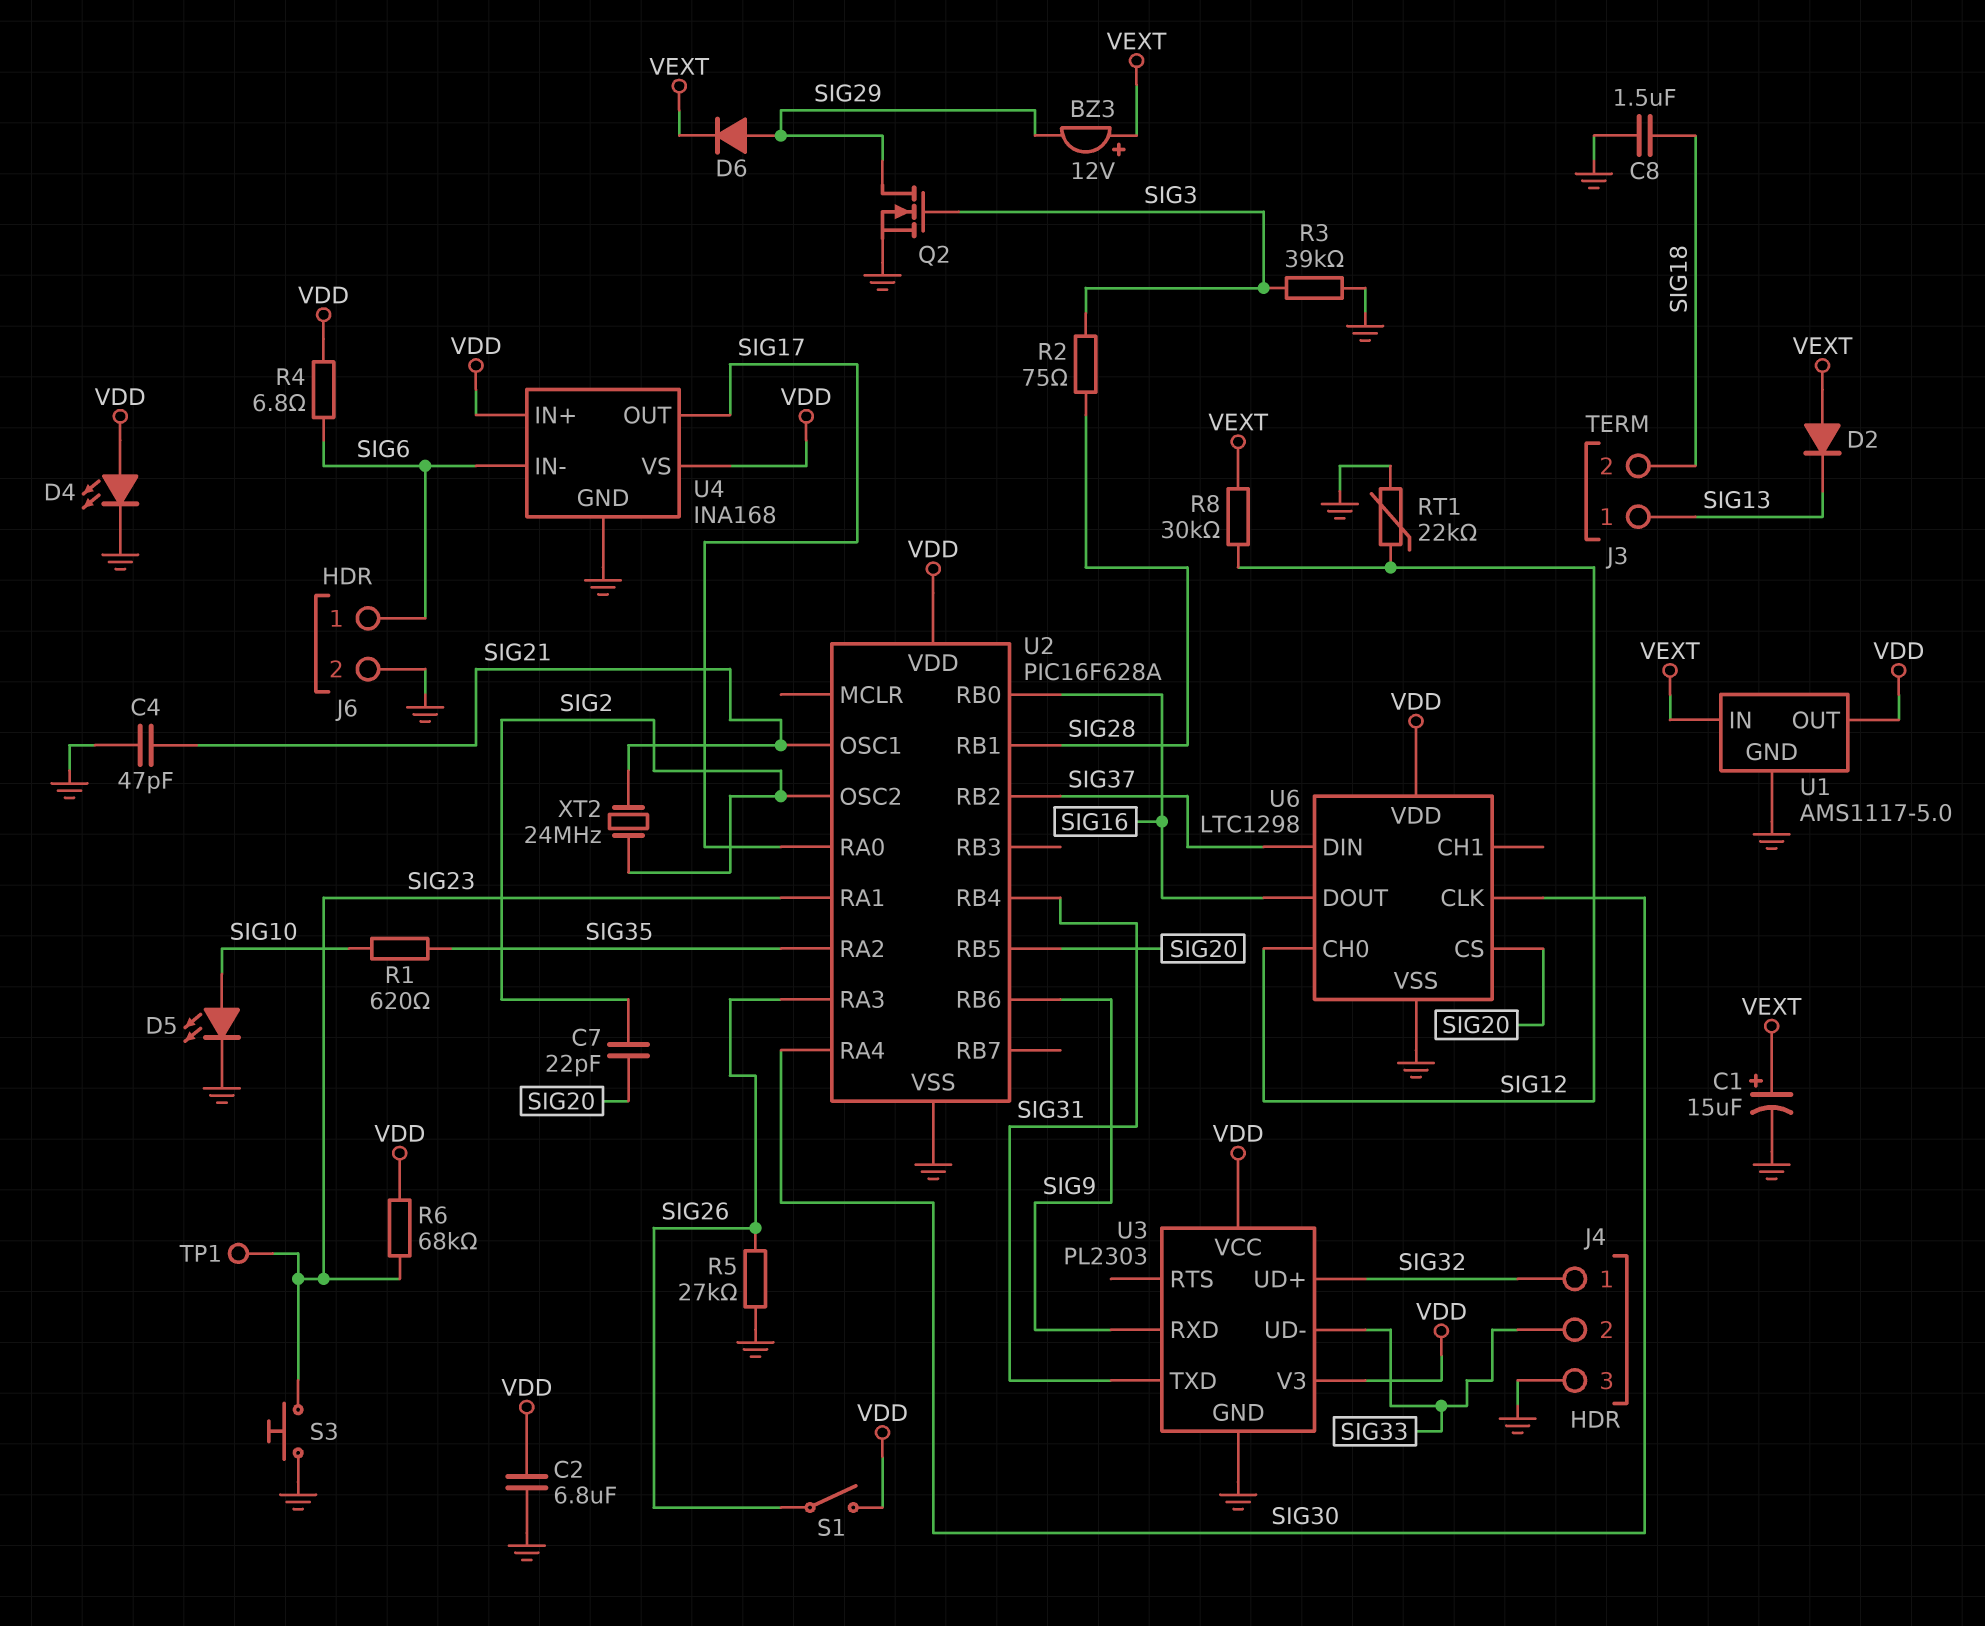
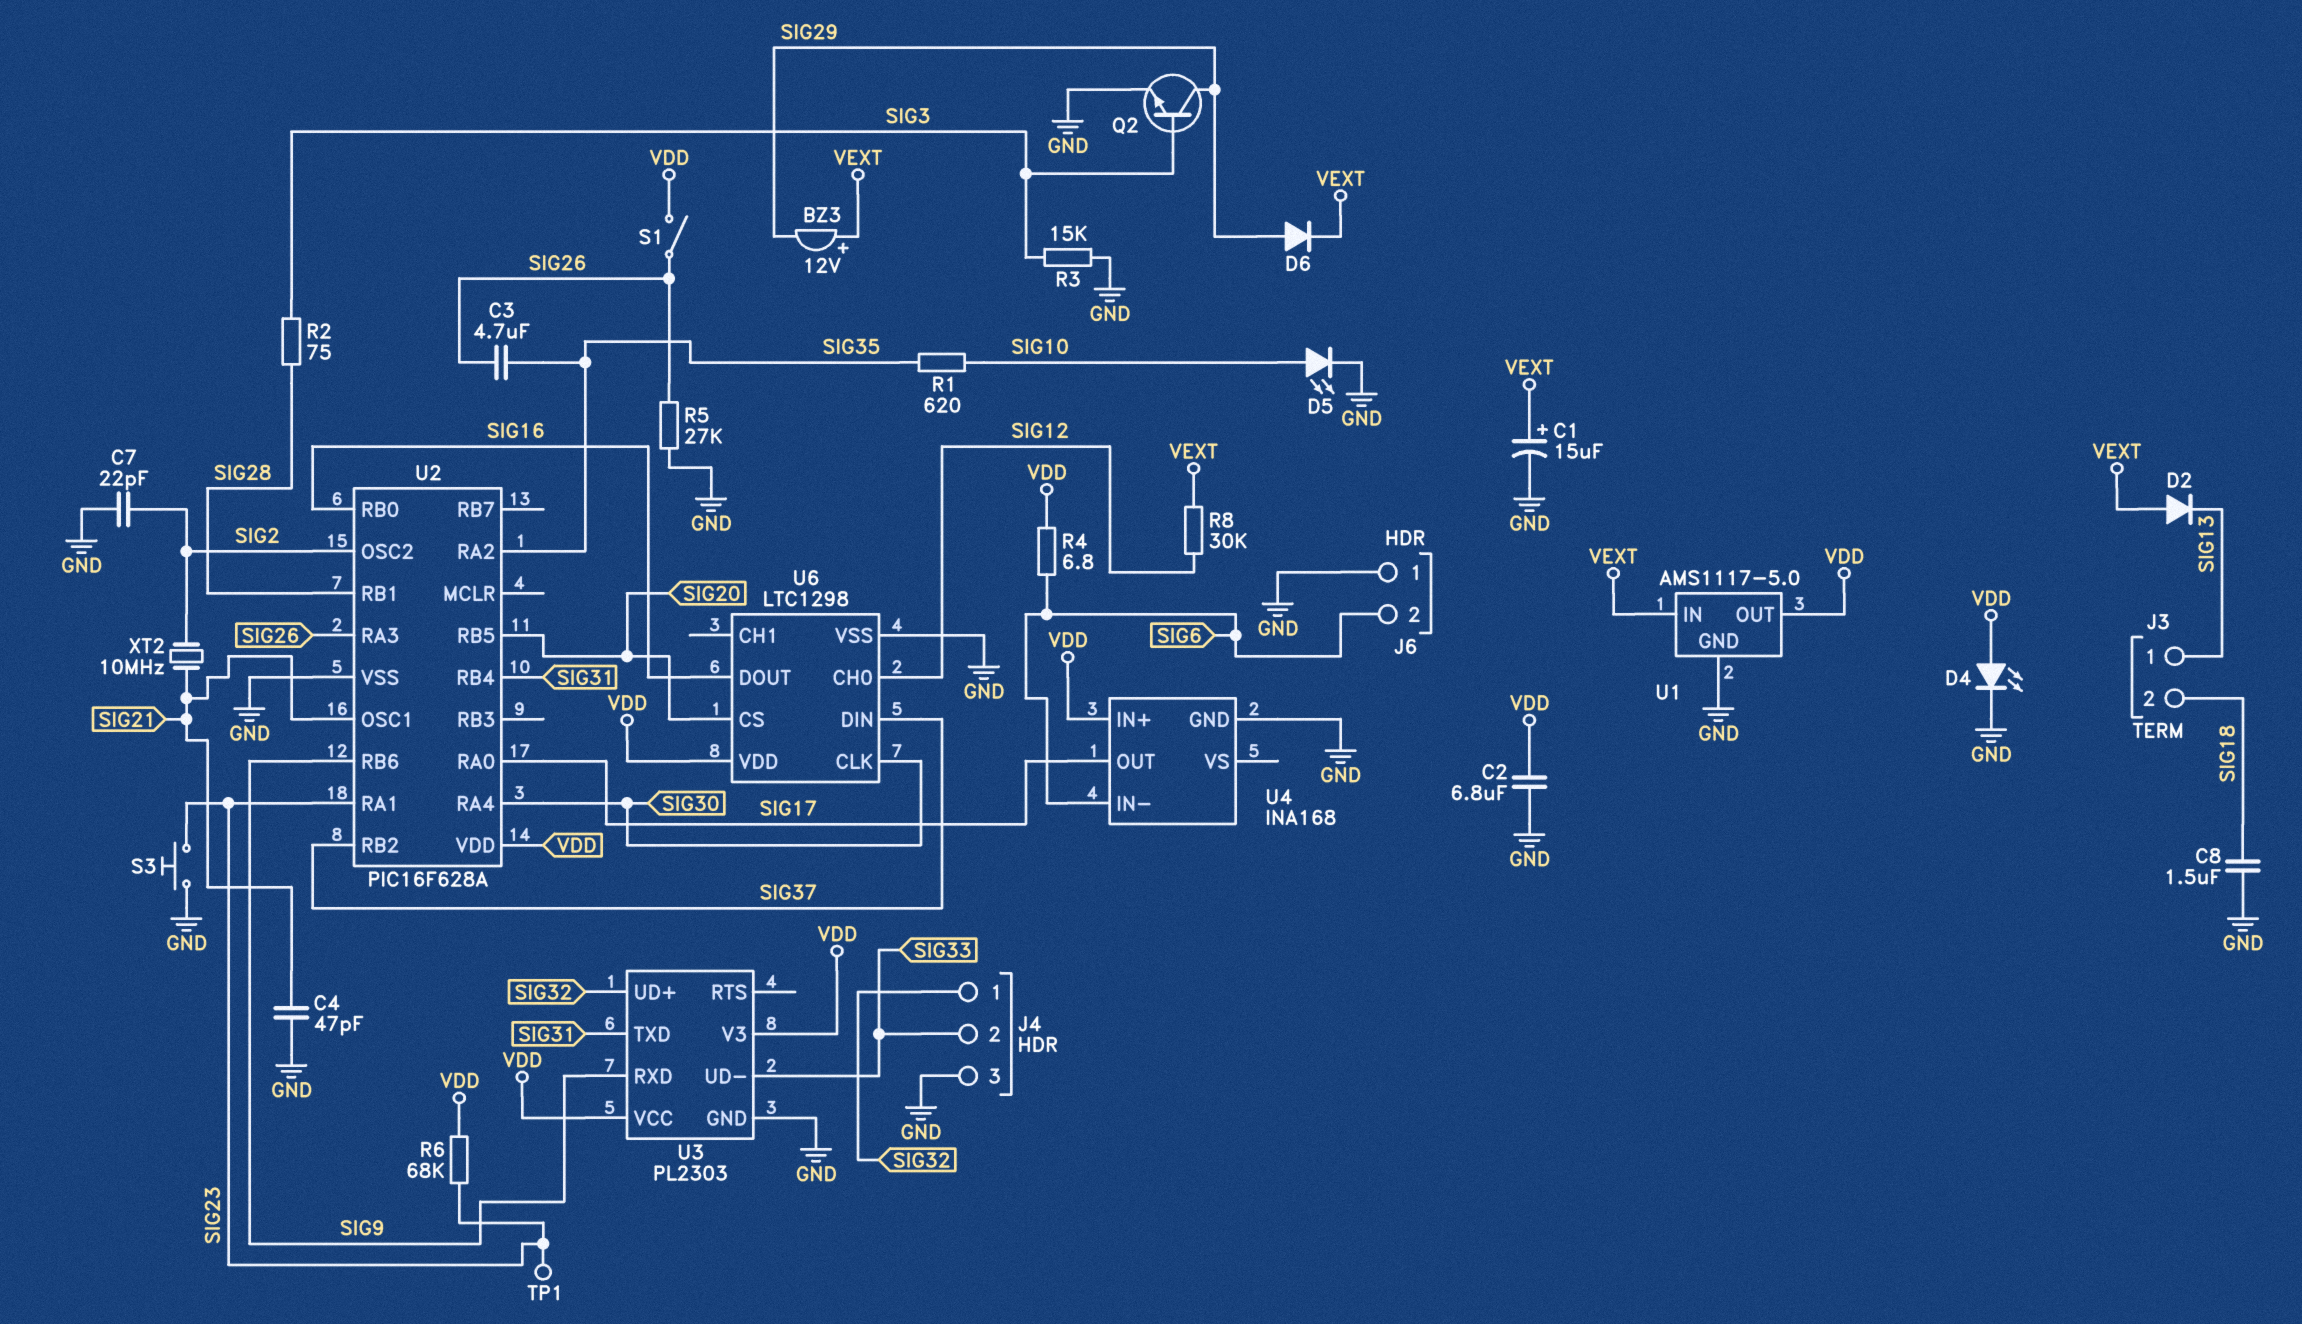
C3: none -> 4.7uF (SIG26, SIG35)
C7: 22pF (SIG2, SIG20) -> 22pF (GND, SIG2)
J6 pin 1: SIG6 -> GND
J6 pin 2: GND -> SIG6
Q2: NMOS (G SIG3, D SIG29, S GND) -> NPN (B SIG3, C SIG29, E GND)
R3: 39k (GND, SIG3) -> 15k (GND, SIG3)
RT1: 22k (GND, SIG12) -> none
U4 pin VS: VDD -> none
XT2: 24MHz (SIG2, SIG21) -> 10MHz (SIG2, SIG21)

